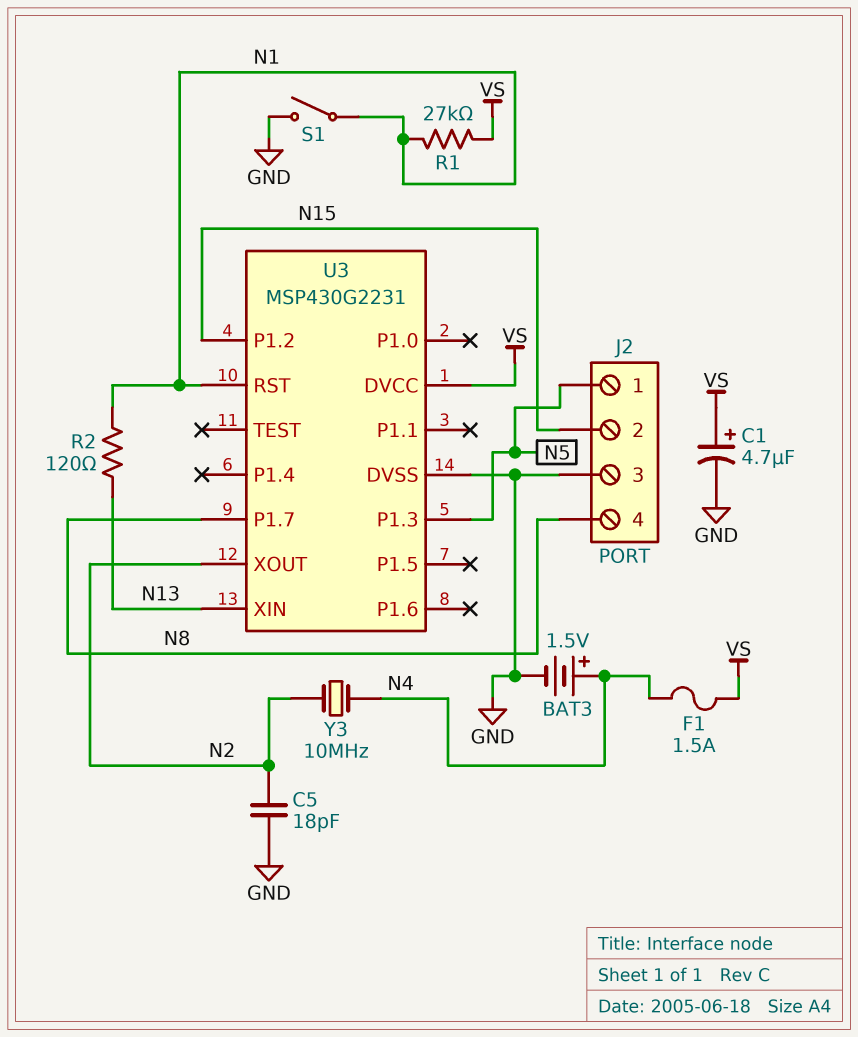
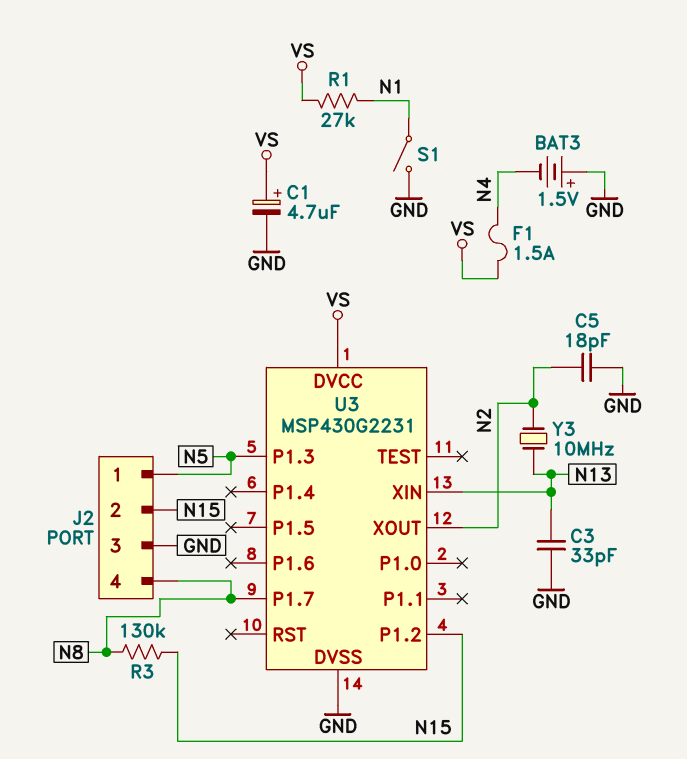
BAT3: 1.5V (plus N4, minus GND) -> 1.5V (plus GND, minus N4)
C3: none -> 33pF (GND, N13)
R2: 120 (N1, N13) -> none
R3: none -> 130k (N8, N15)
U3 pin RST: N1 -> none
Y3: 10MHz (N2, N4) -> 10MHz (N2, N13)

